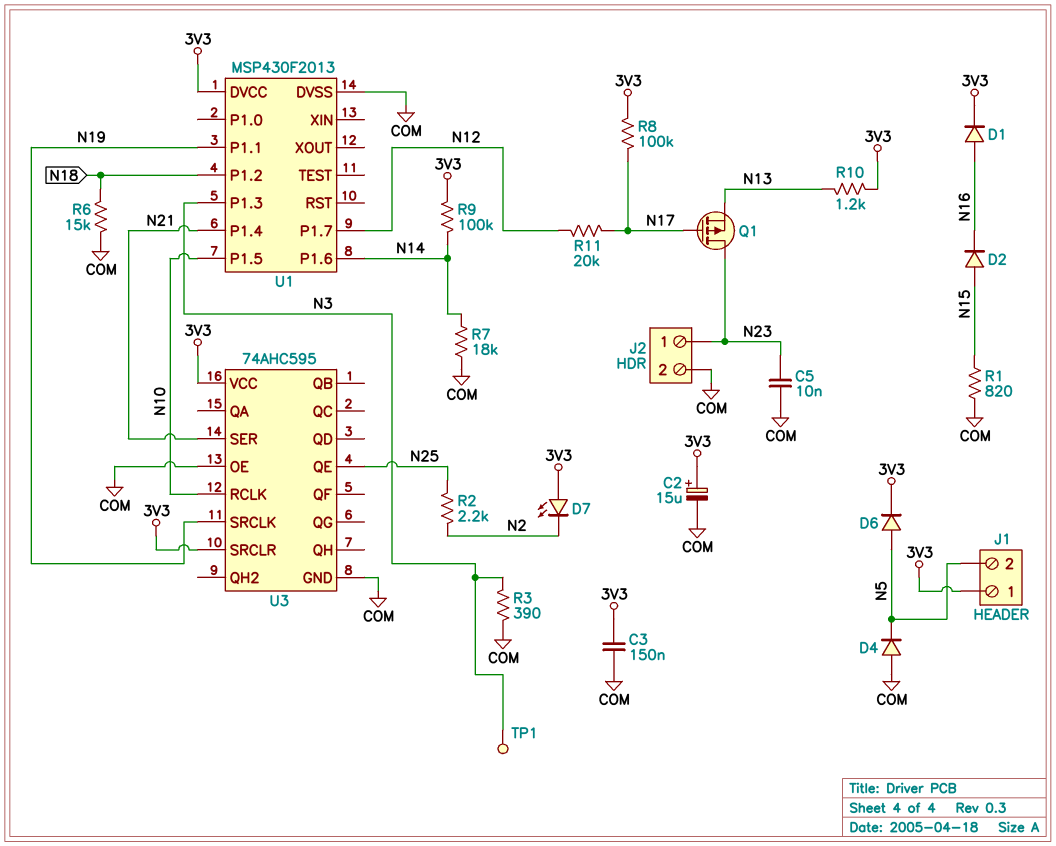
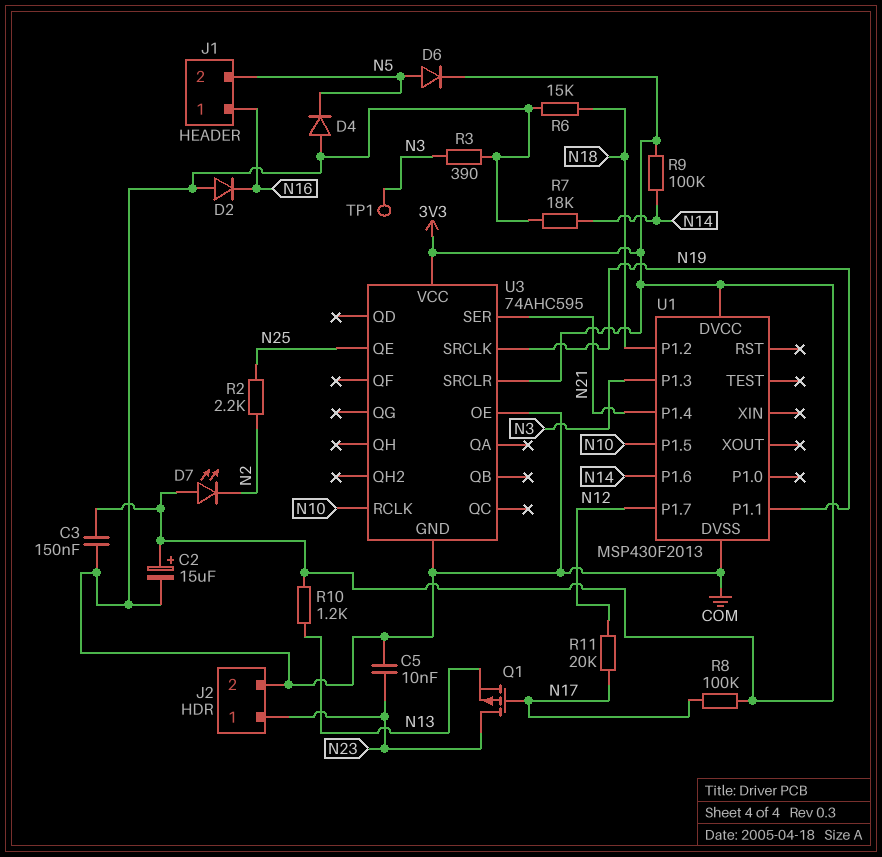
D1: diode (A N16, K 3V3) -> none
D2: diode (A N15, K N16) -> diode (A COM, K N16)
J1 pin 1: 3V3 -> N16
R1: 820 (COM, N15) -> none

